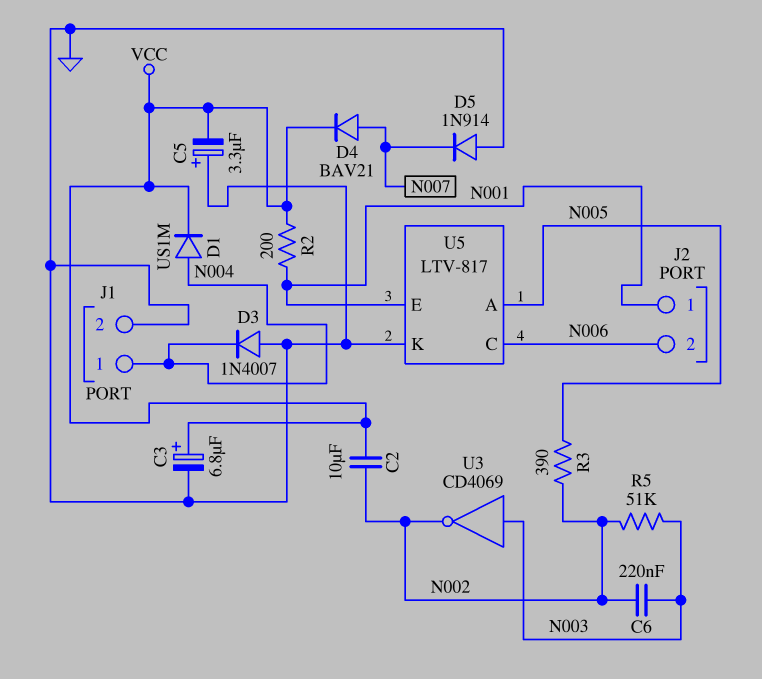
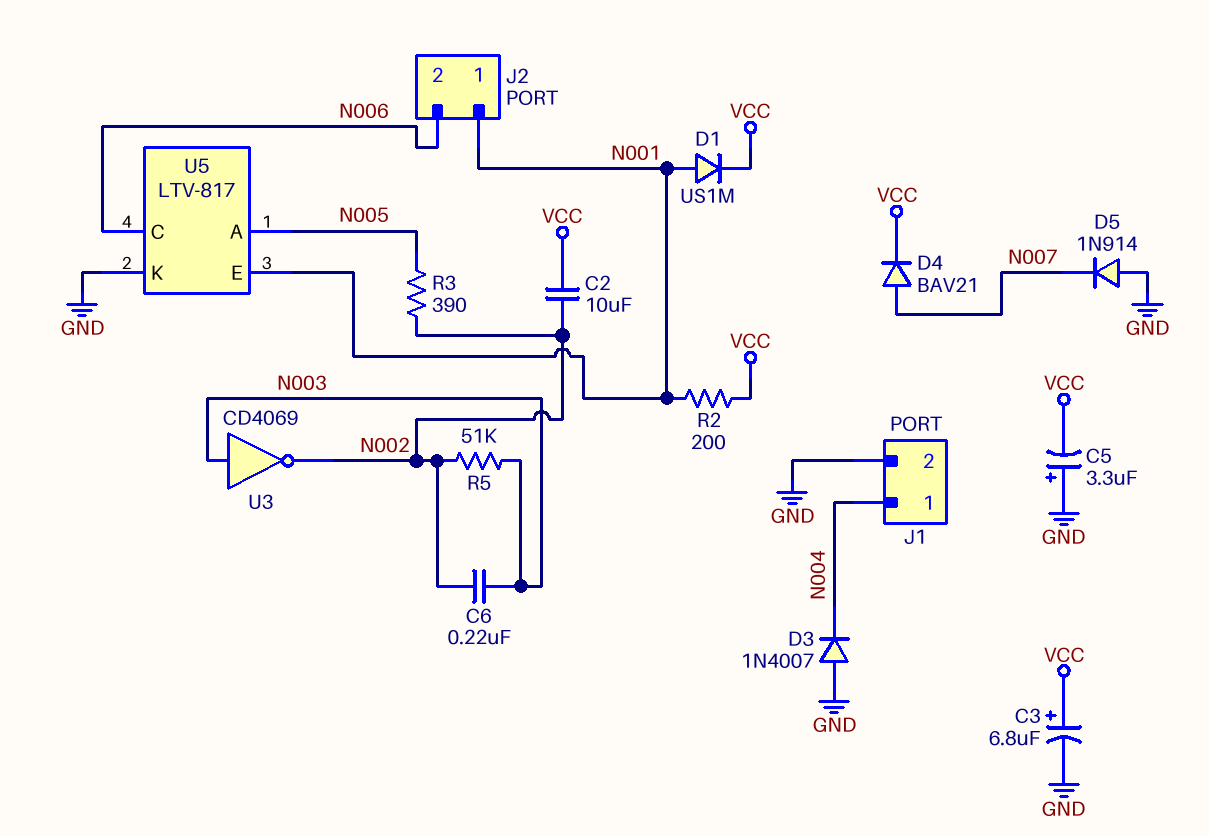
D1: diode US1M (A N004, K VCC) -> diode US1M (A N001, K VCC)

